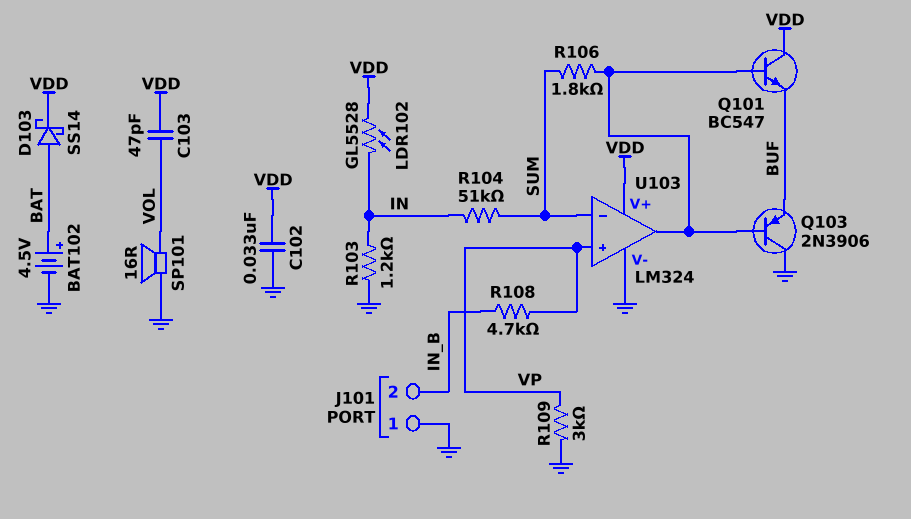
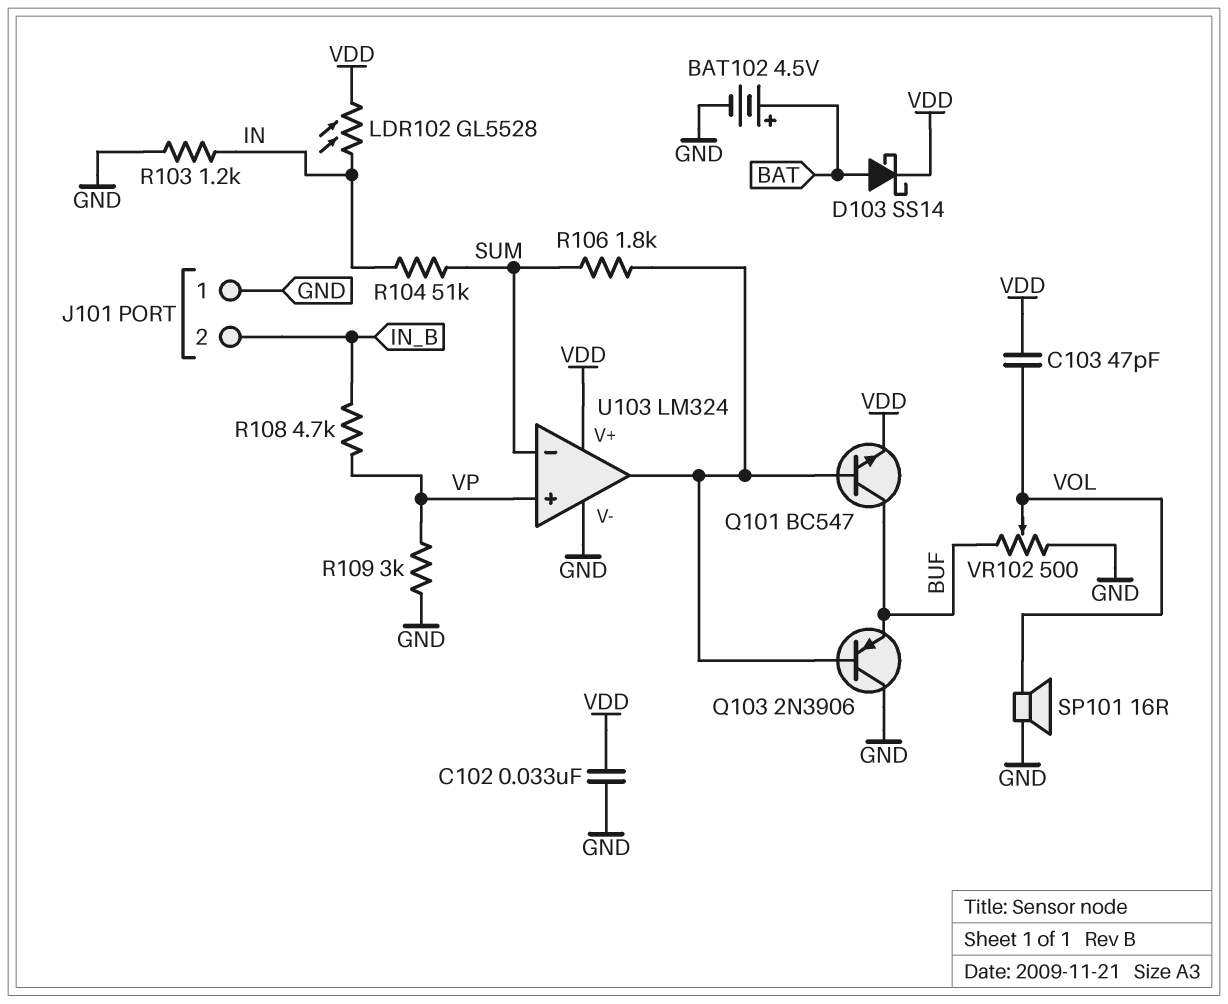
Q101: NPN BC547 (B U103/out, C VDD, E BUF) -> NPN BC547 (B U103/out, C BUF, E VDD)
VR102: none -> 500 (BUF, GND, wiper VOL)

